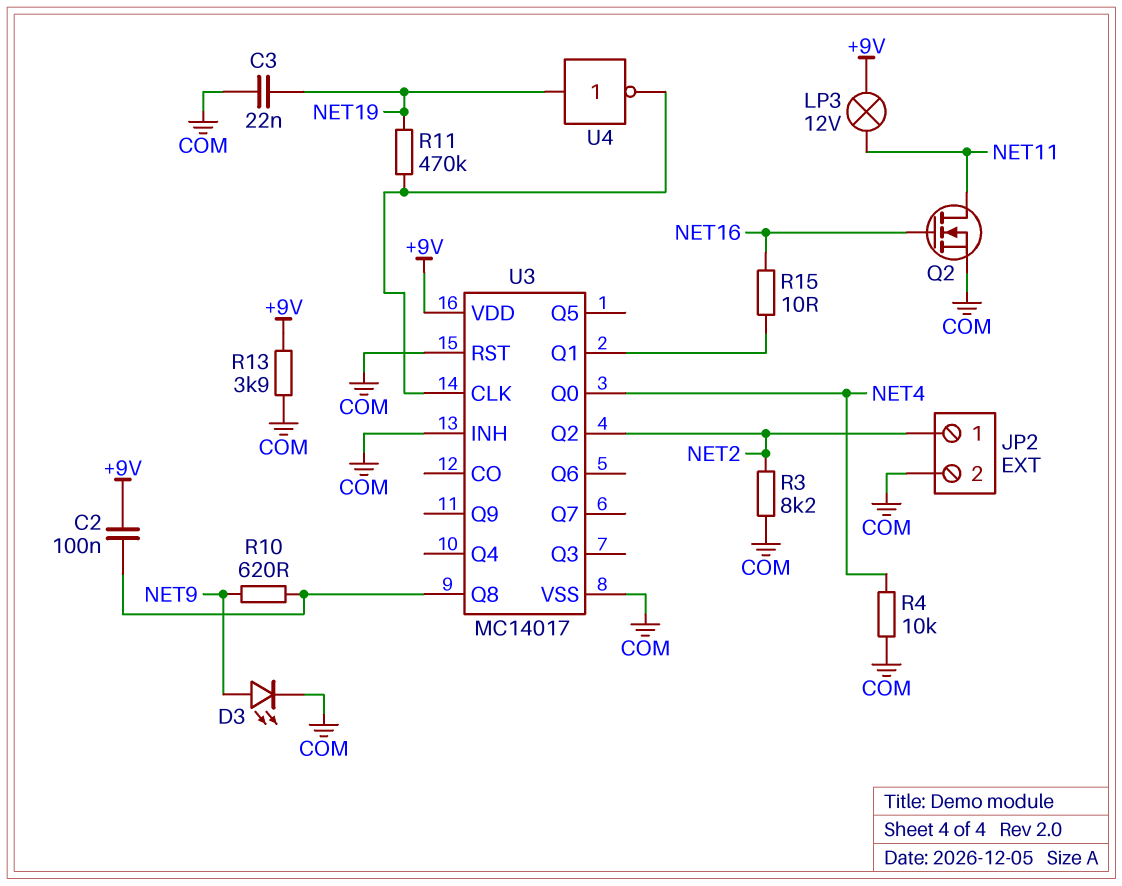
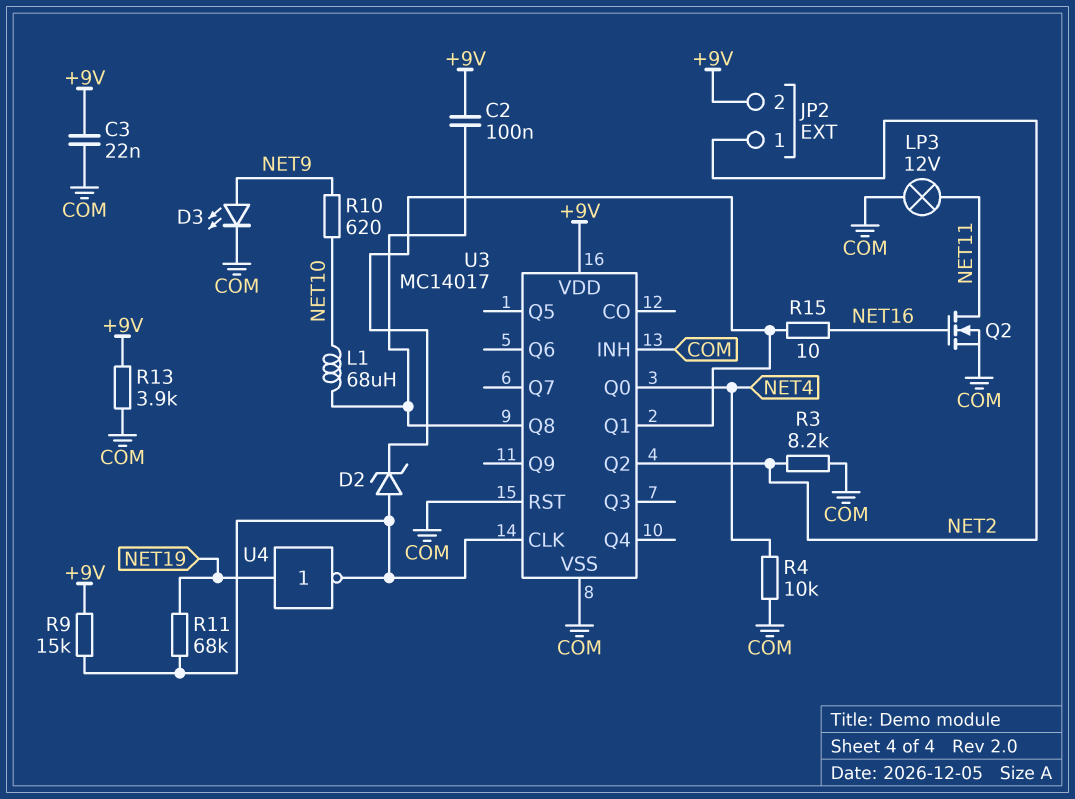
C3: 22nF (COM, NET19) -> 22nF (+9V, COM)
D2: none -> zener (A U3/CLK, K U3/Q1)
JP2 pin 2: COM -> +9V
L1: none -> 68uH (NET10, U3/Q8)
LP3: lamp 12V (+9V, NET11) -> lamp 12V (COM, NET11)
R9: none -> 15k (+9V, U3/CLK)
R10: 620 (NET9, U3/Q8) -> 620 (NET9, NET10)
R11: 470k (NET19, U3/CLK) -> 68k (NET19, U3/CLK)

